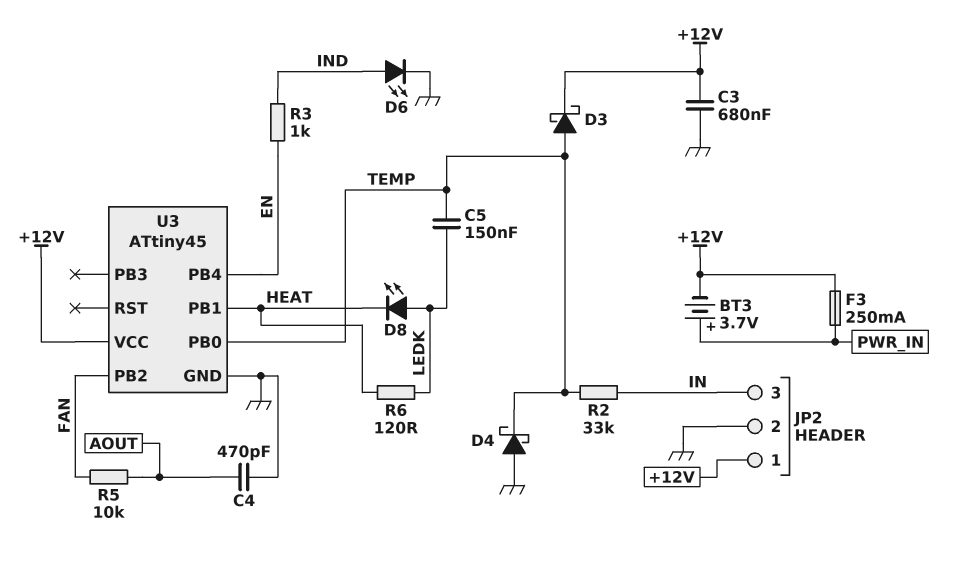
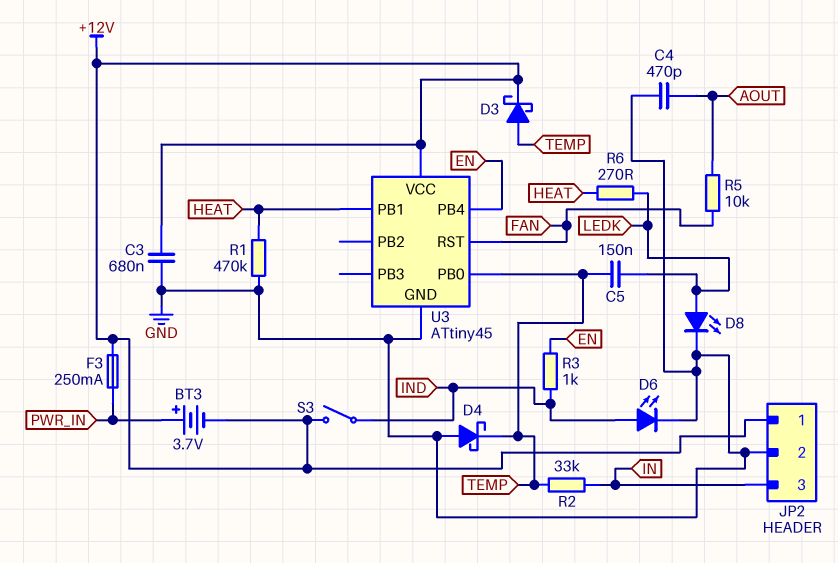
D8: LED (A LEDK, K HEAT) -> LED (A LEDK, K GND)
R1: none -> 470k (GND, HEAT)
R6: 120 (HEAT, LEDK) -> 270 (HEAT, LEDK)
S3: none -> switch (+12V, IND)
U3 pin PB2: FAN -> none
U3 pin RST: none -> FAN

